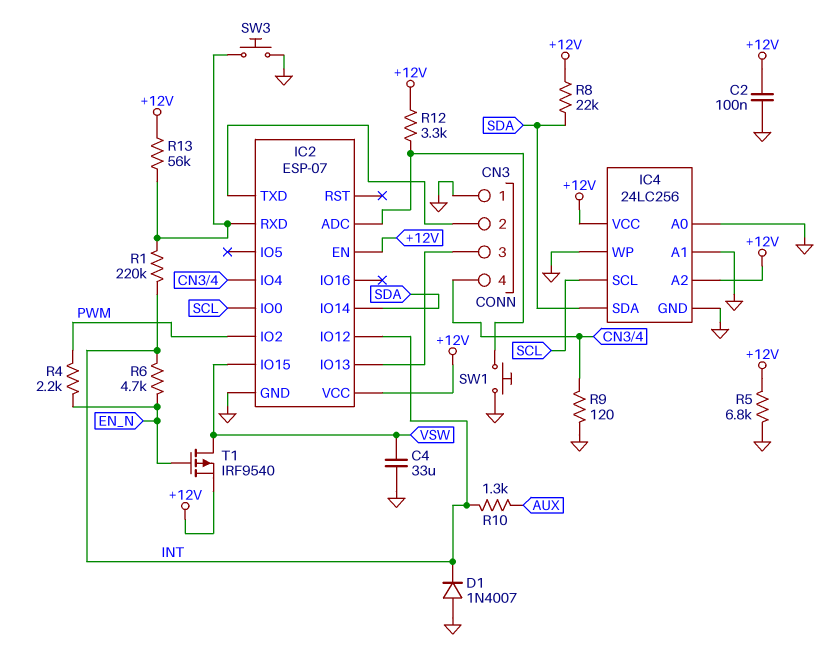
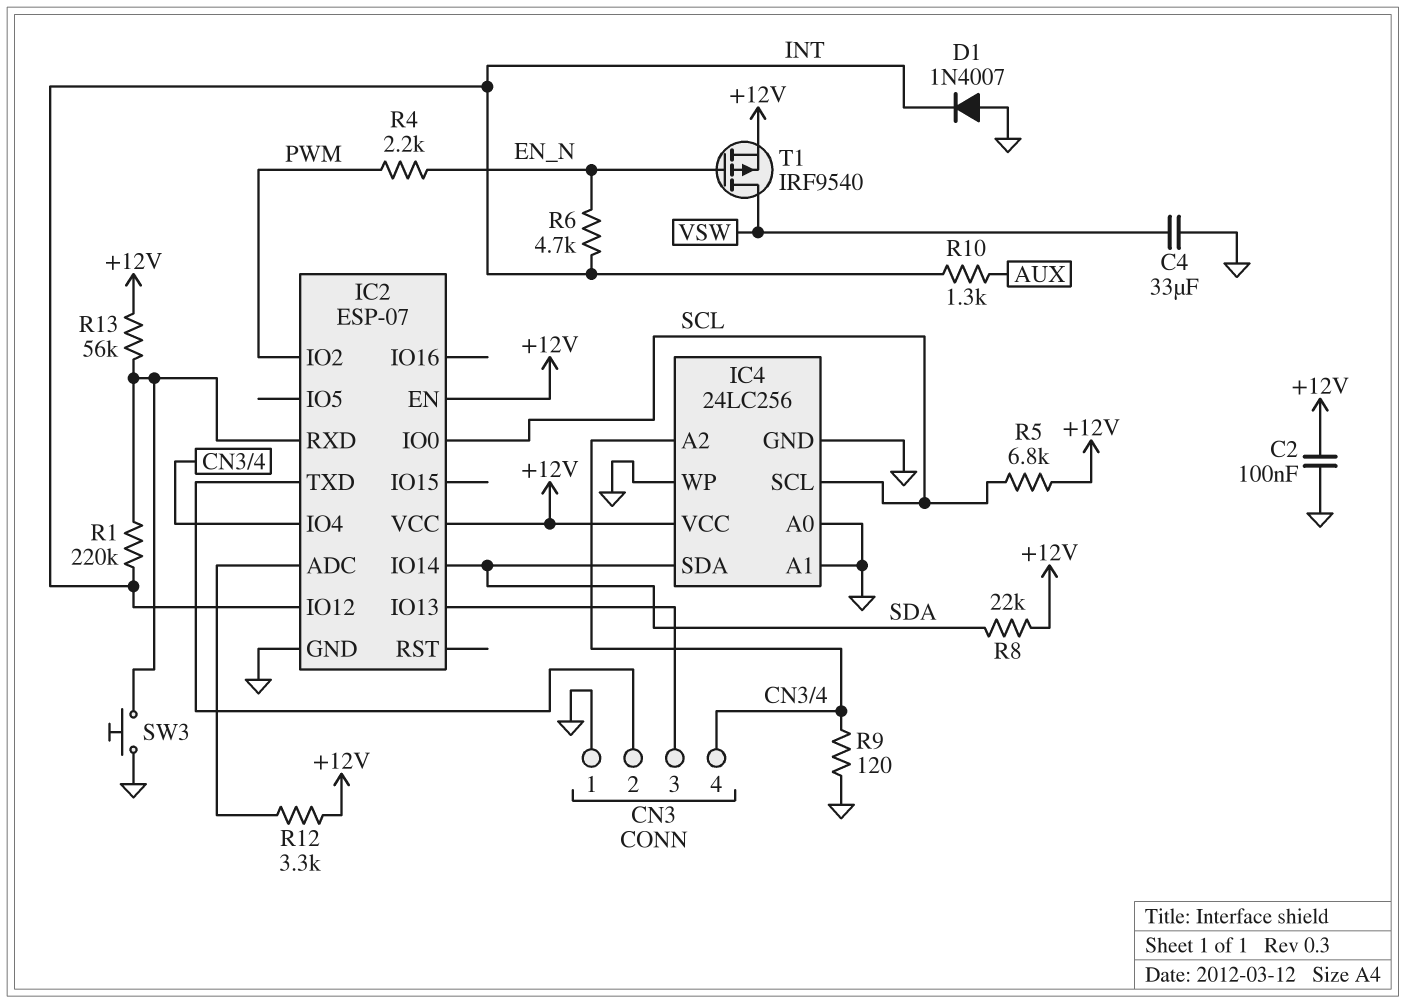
IC2 pin IO15: VSW -> none
IC4 pin A2: +12V -> CN3/4
R5: 6.8k (+12V, GND) -> 6.8k (+12V, SCL)
SW1: button (GND, IC2/ADC) -> none

